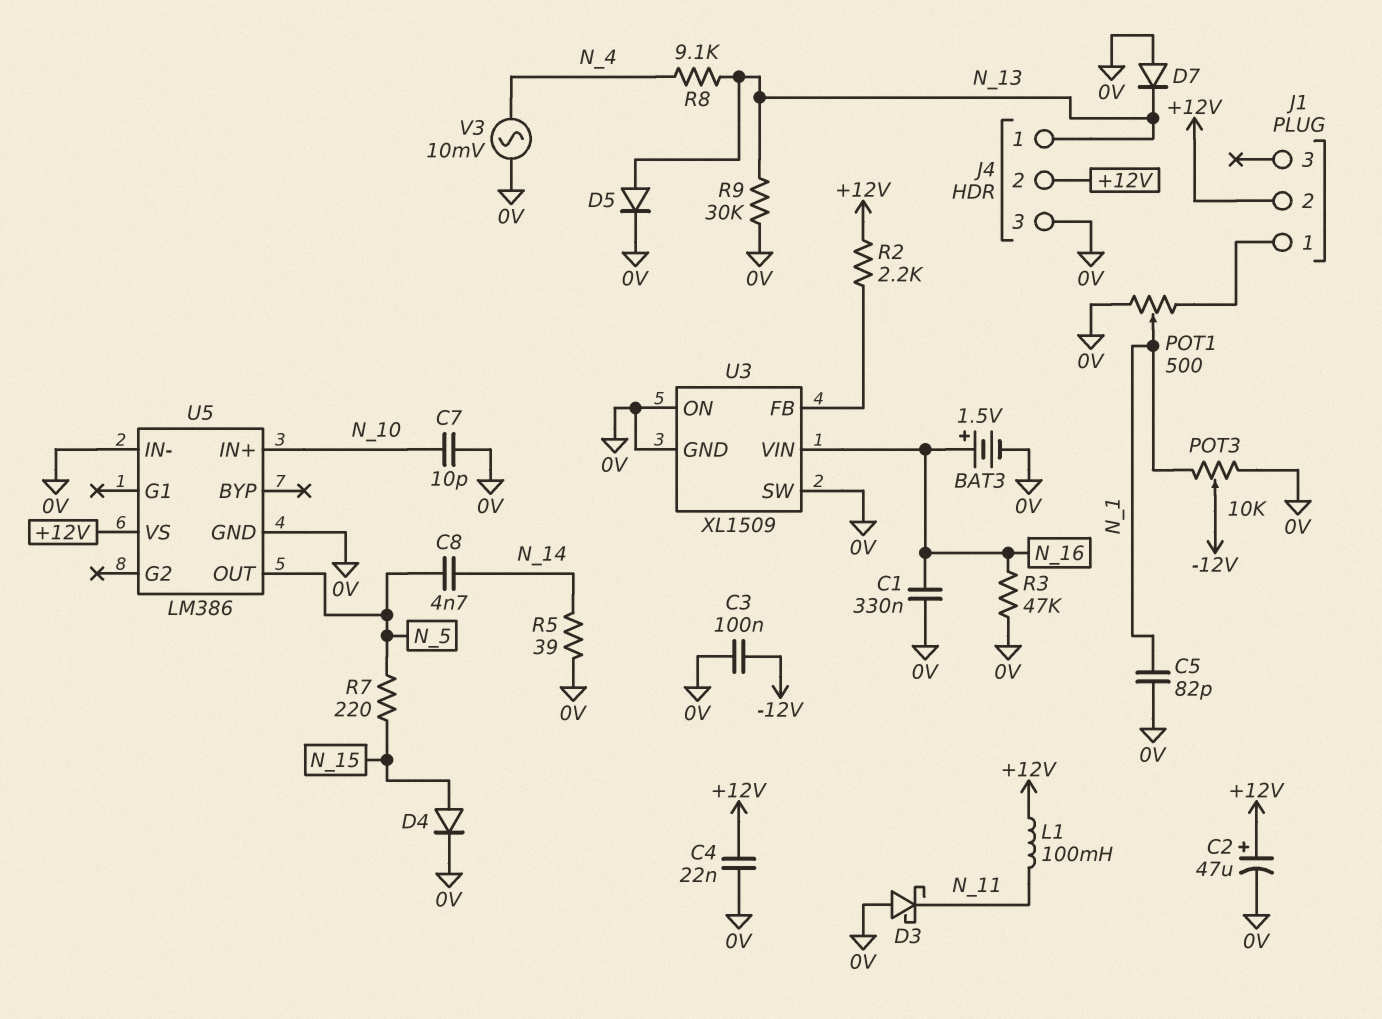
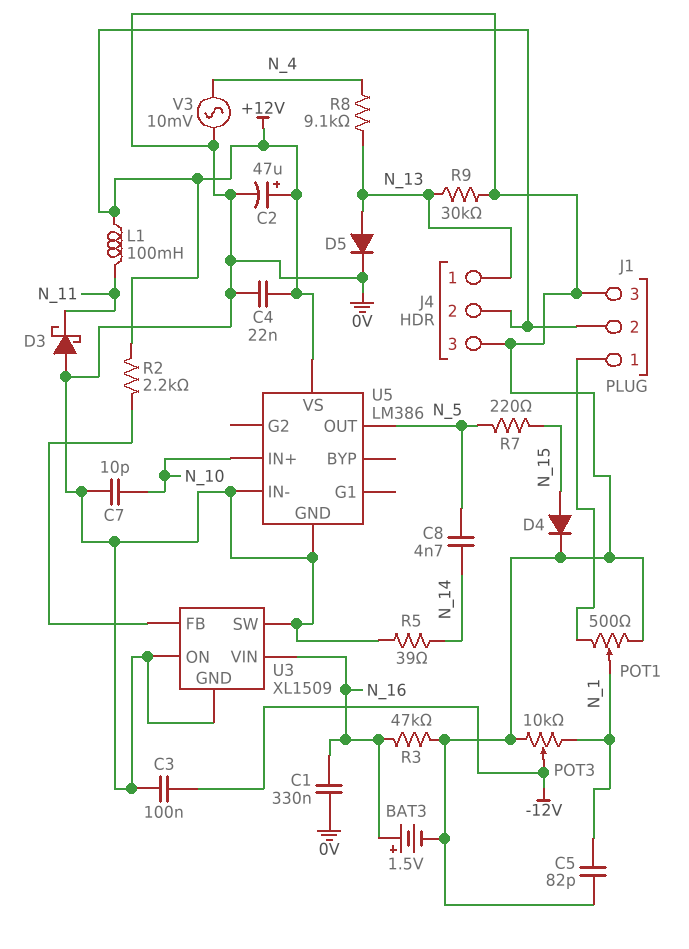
D7: diode (A 0V, K N_13) -> none
J1 pin 3: none -> 0V

